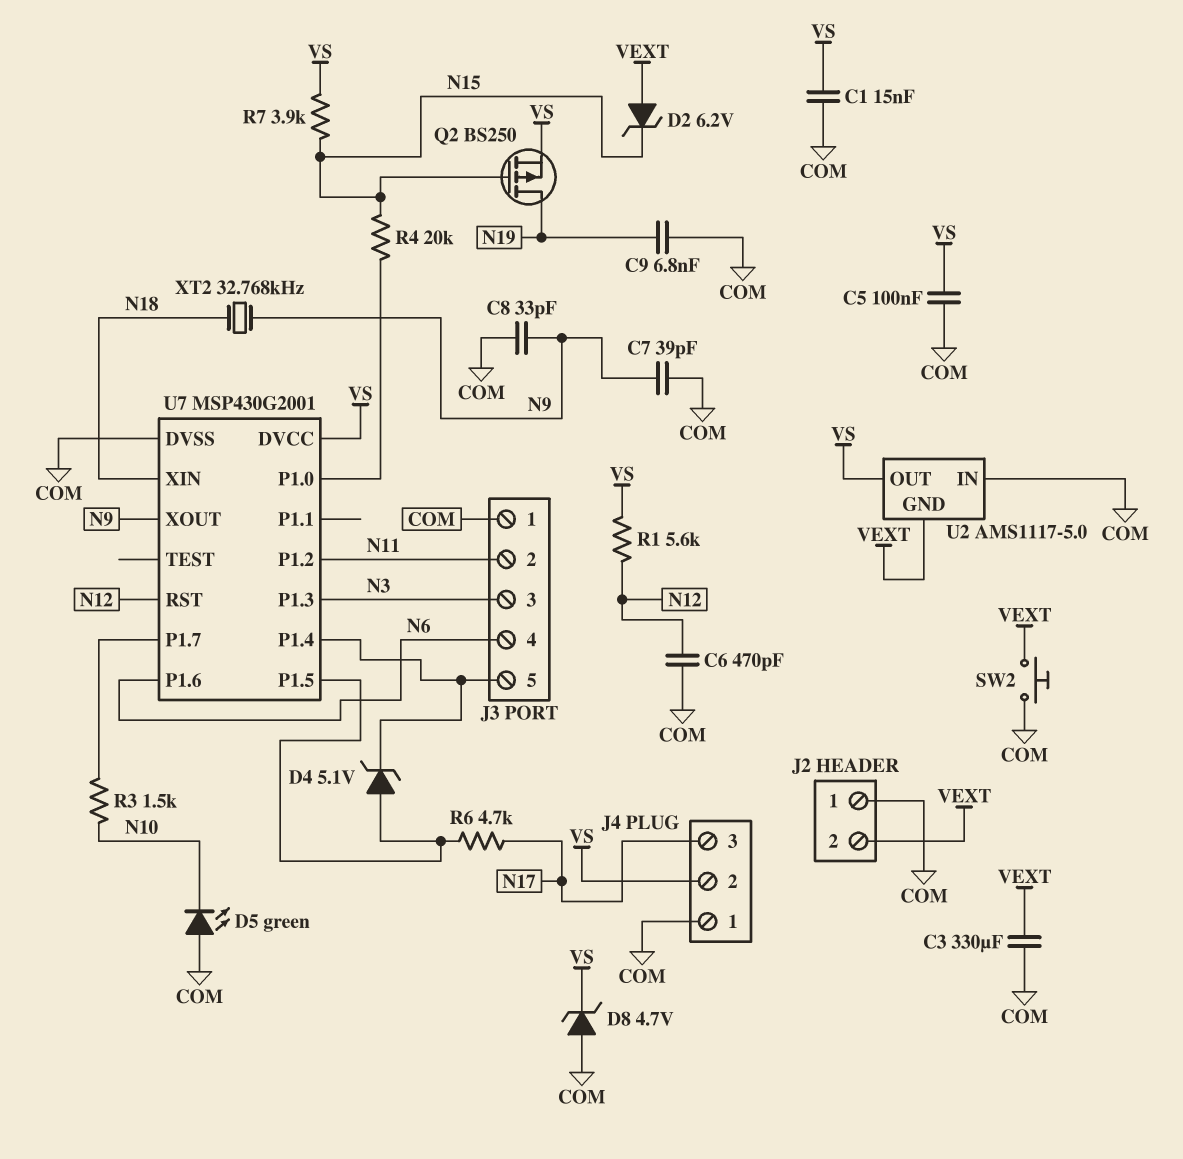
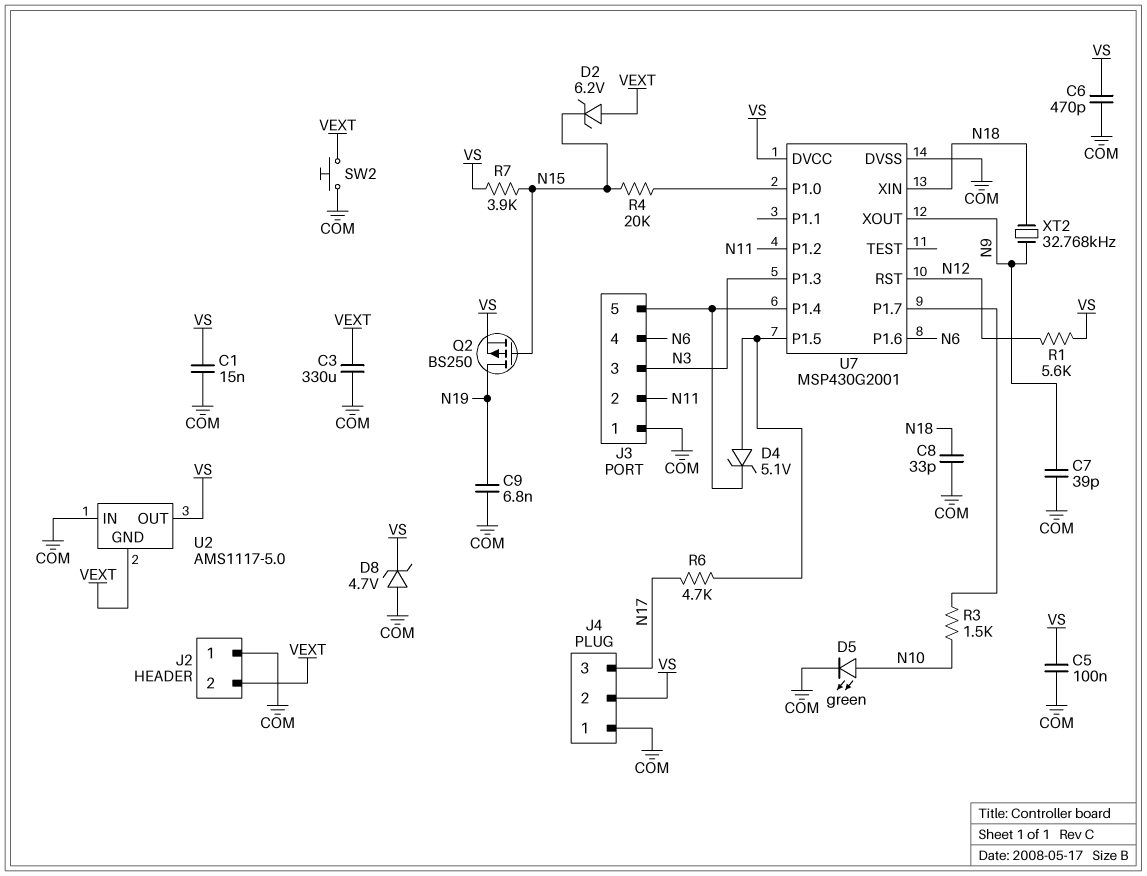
C6: 470pF (COM, N12) -> 470pF (COM, VS)
C8: 33pF (COM, N9) -> 33pF (COM, N18)
D5: LED green (A COM, K N10) -> LED green (A N10, K COM)

